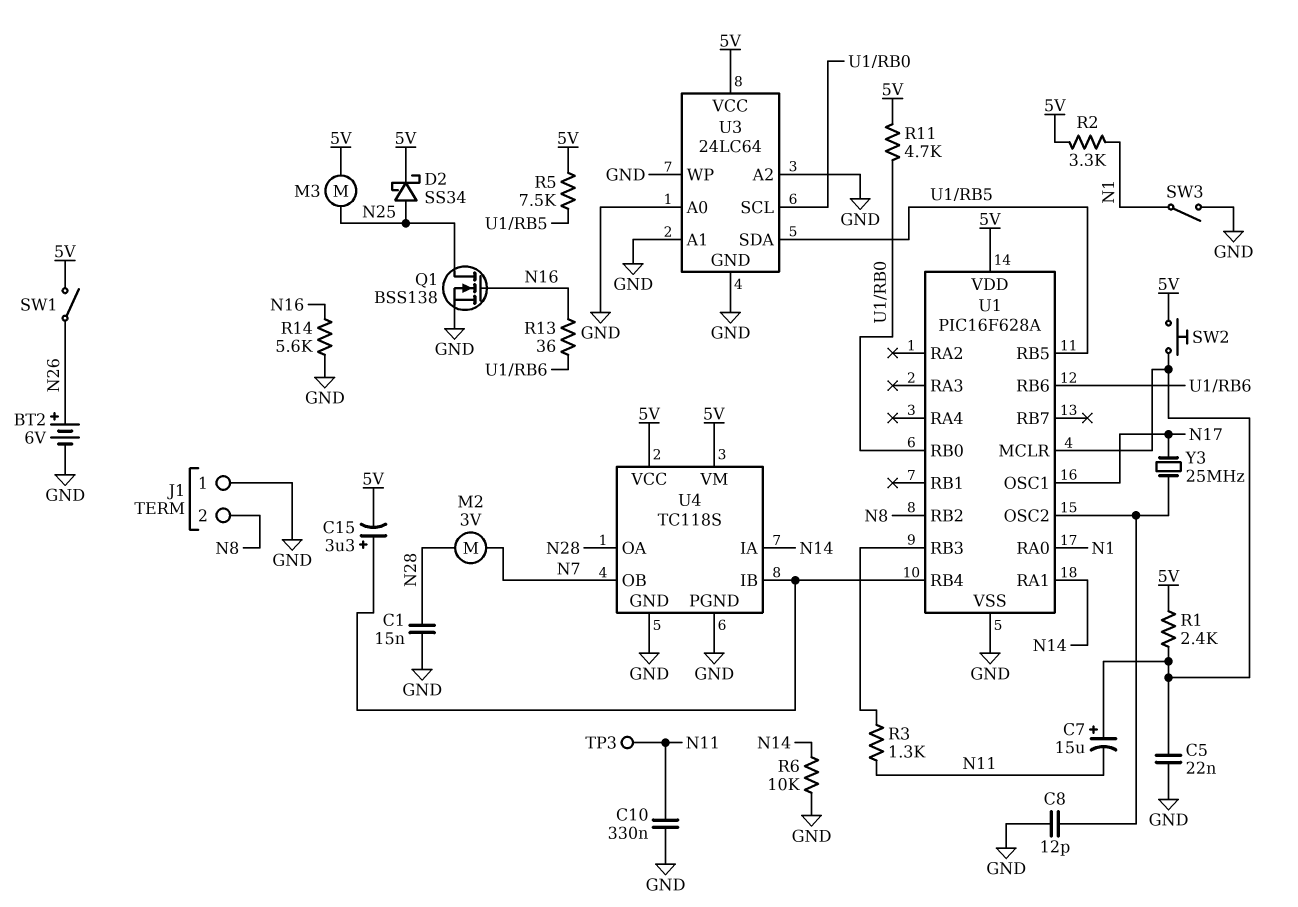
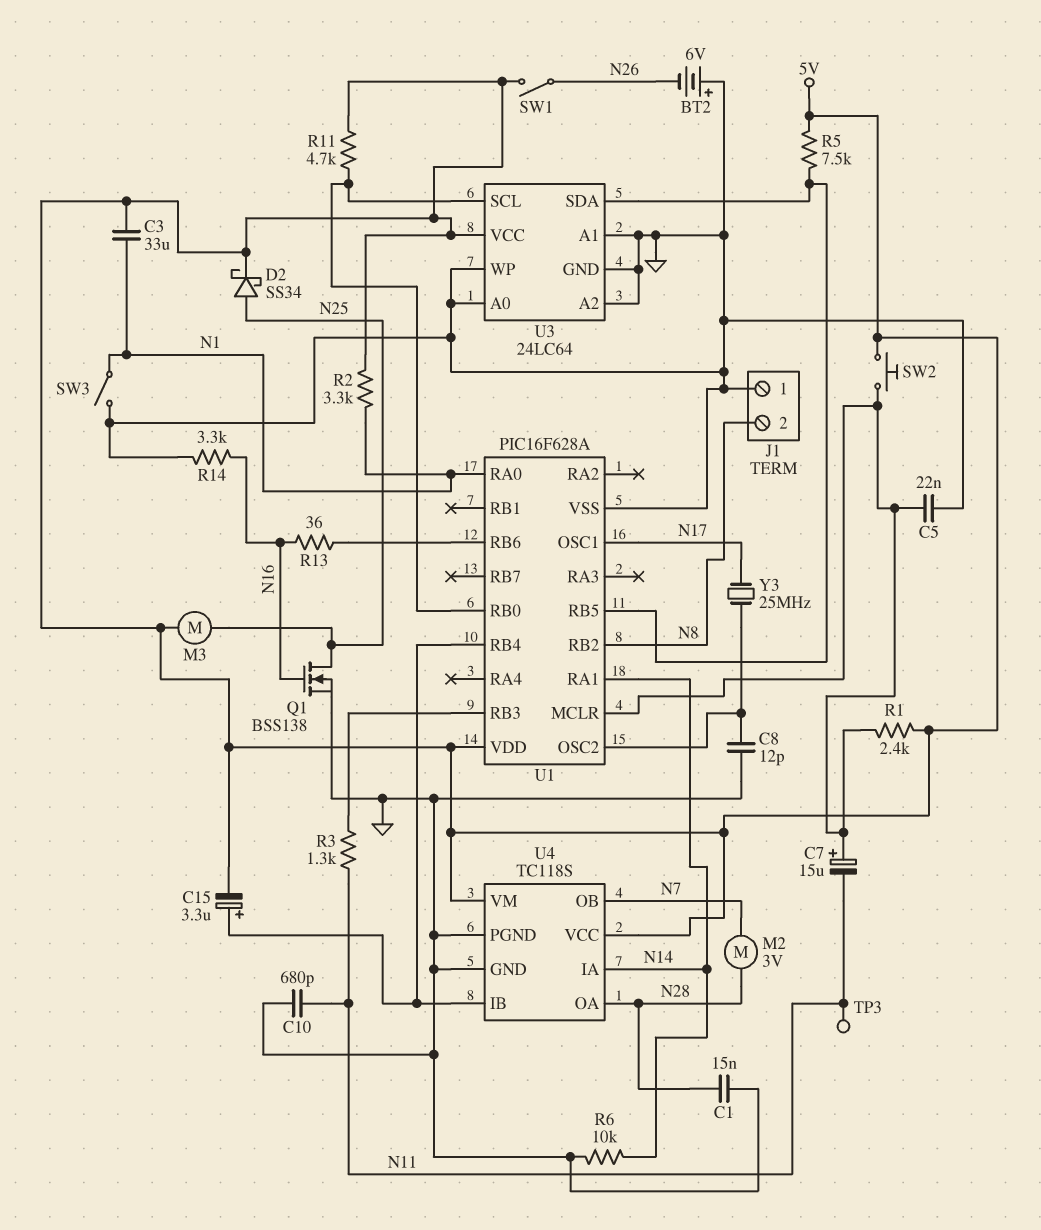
BT2: 6V (plus N26, minus GND) -> 6V (plus GND, minus N26)
C3: none -> 33uF (5V, N1)
C10: 330nF (GND, N11) -> 680pF (GND, N11)
R14: 5.6k (GND, N16) -> 3.3k (GND, N16)

